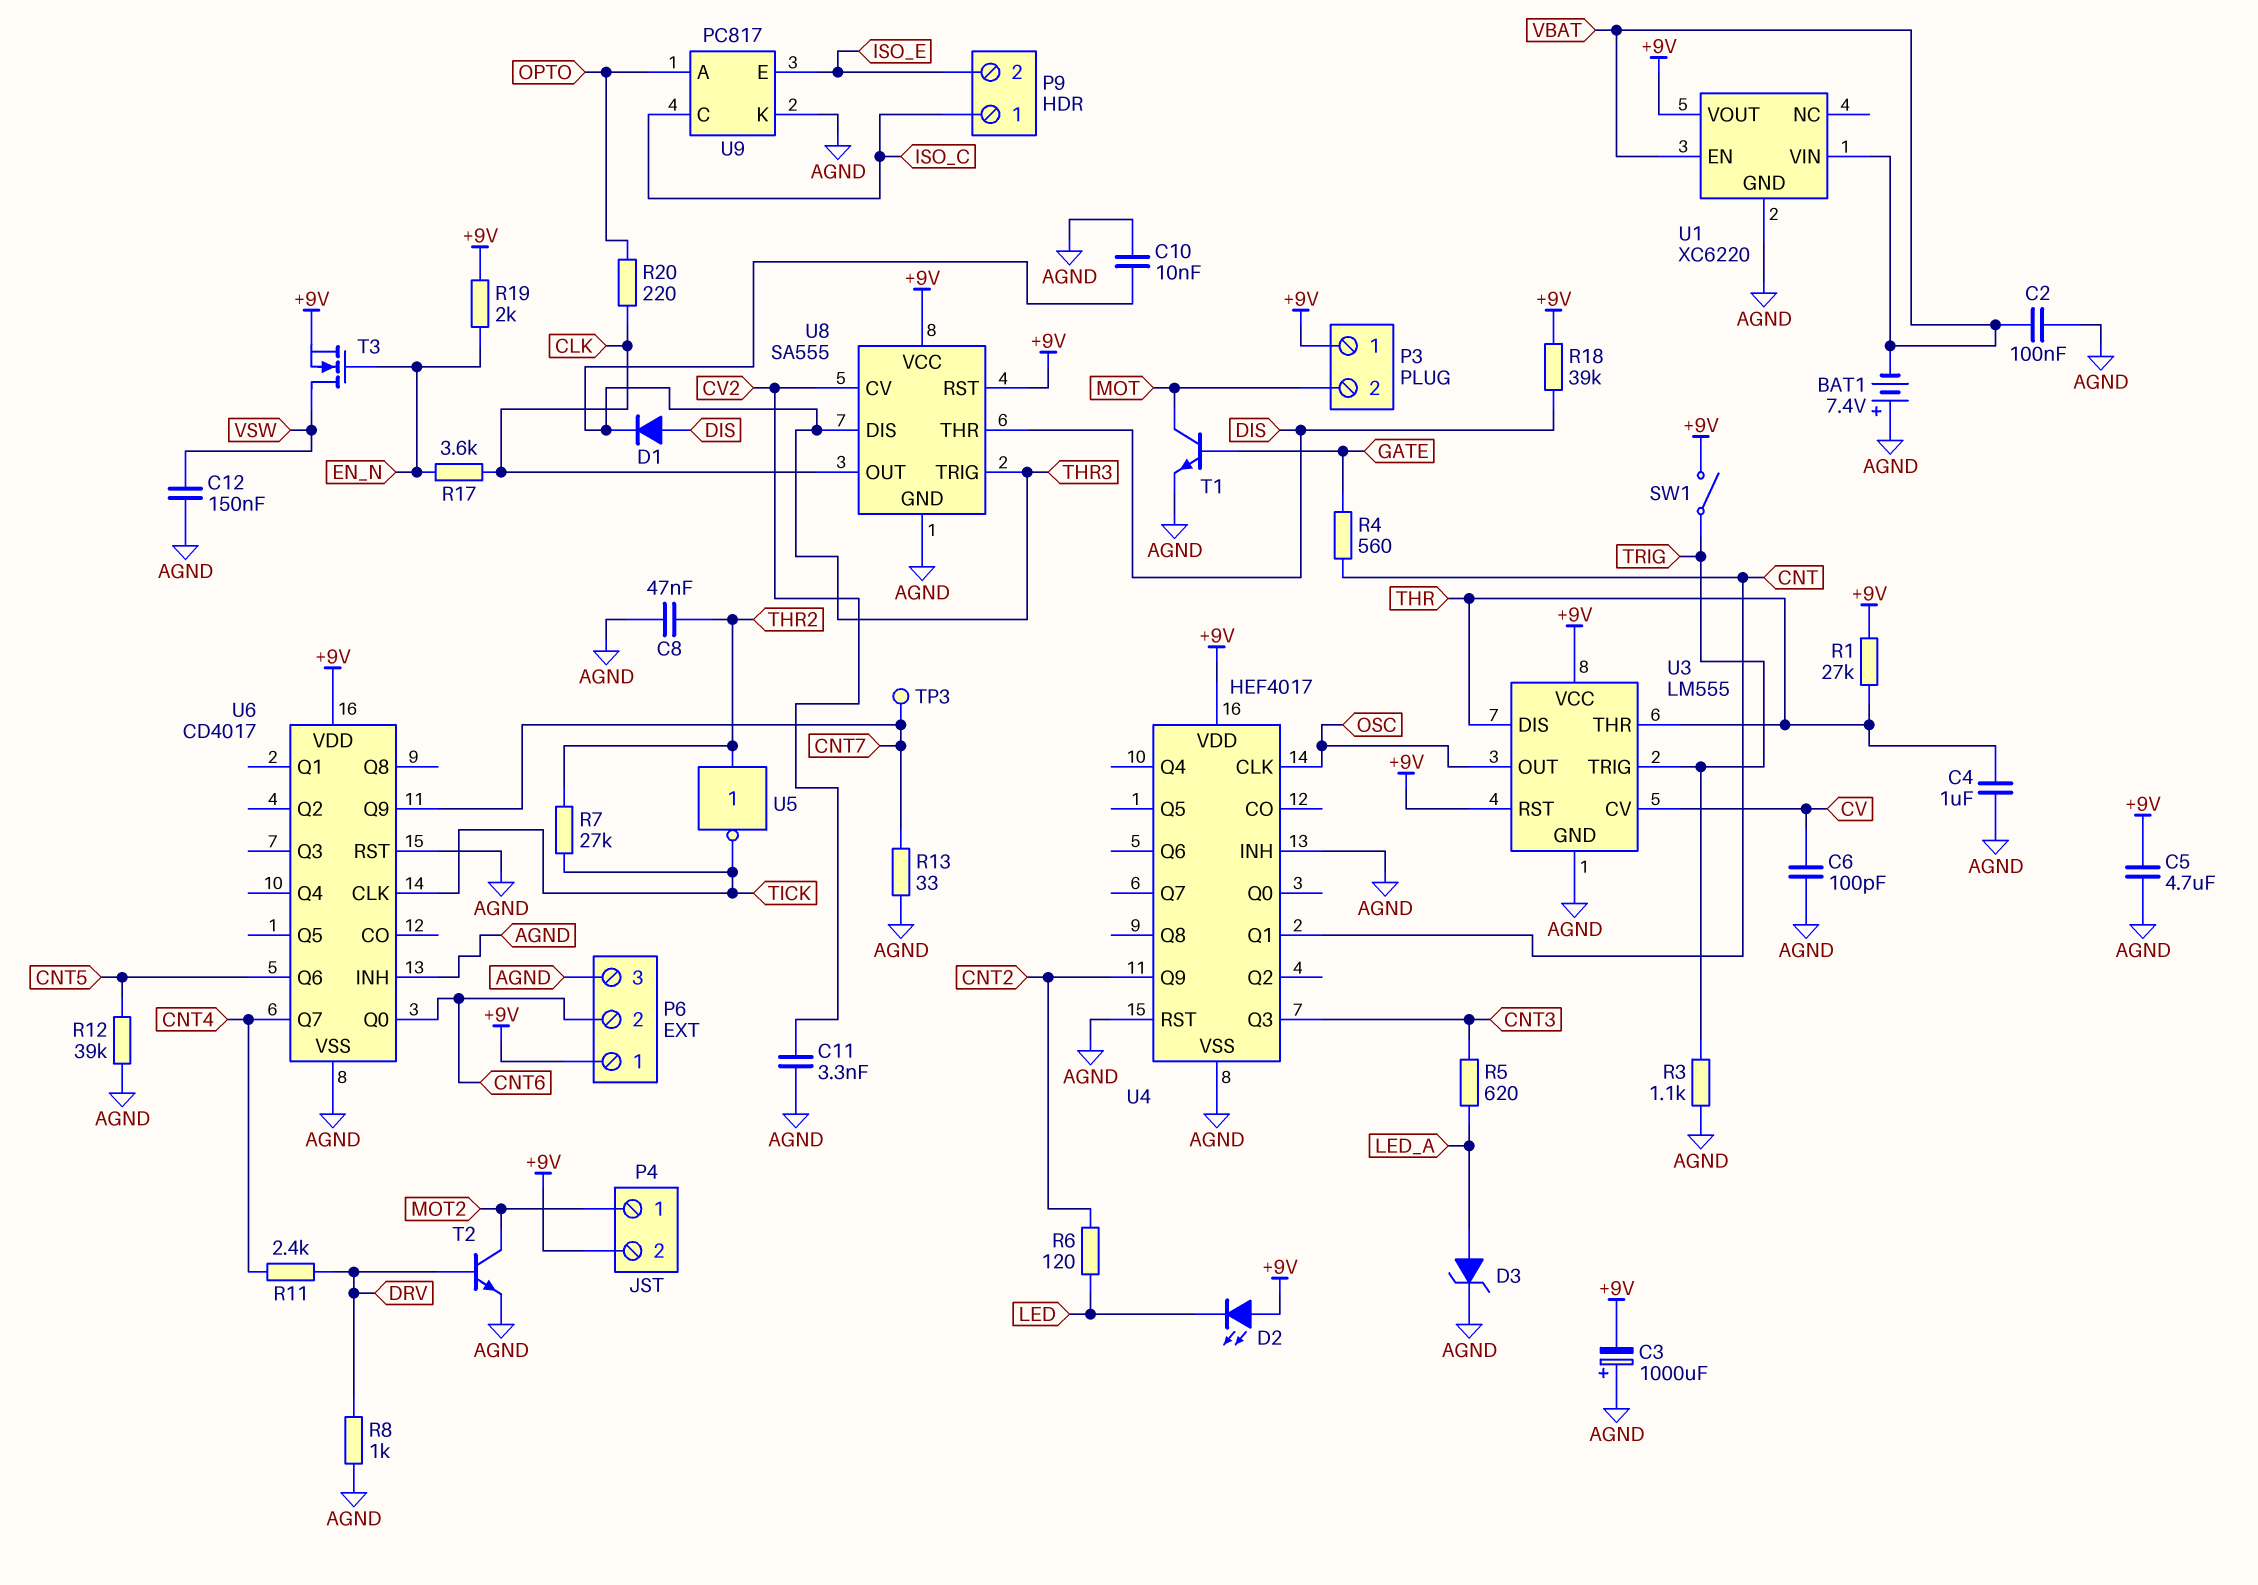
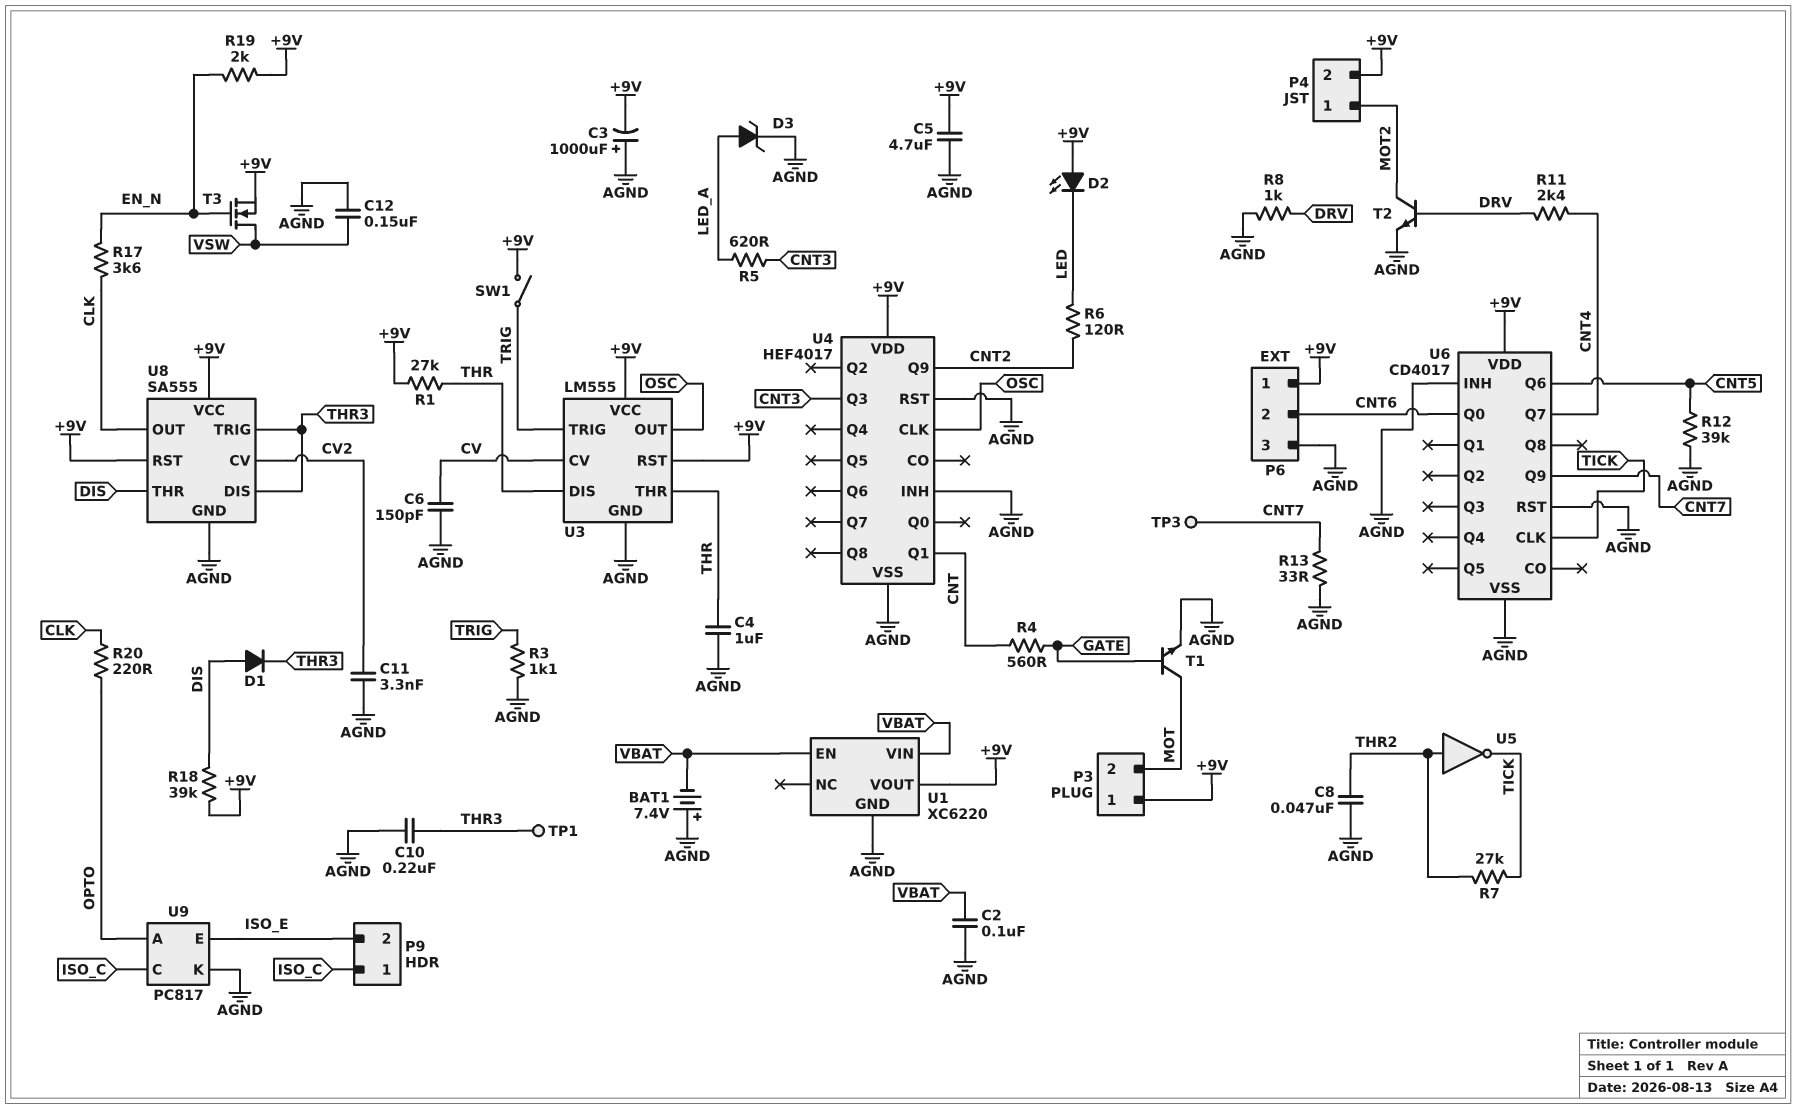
C6: 100pF (AGND, CV) -> 150pF (AGND, CV)
C10: 10nF (AGND, THR3) -> 220nF (AGND, THR3)
TP1: none -> test point (THR3)

